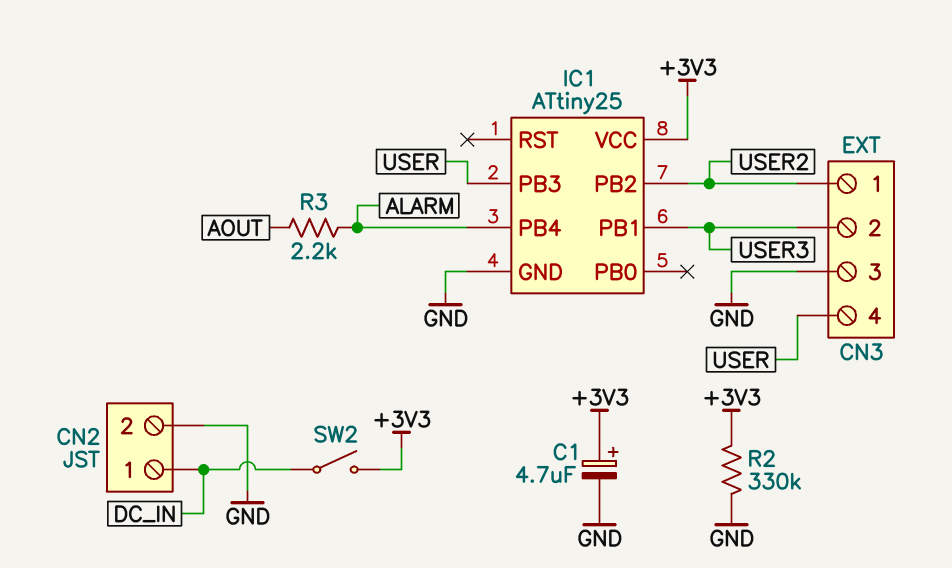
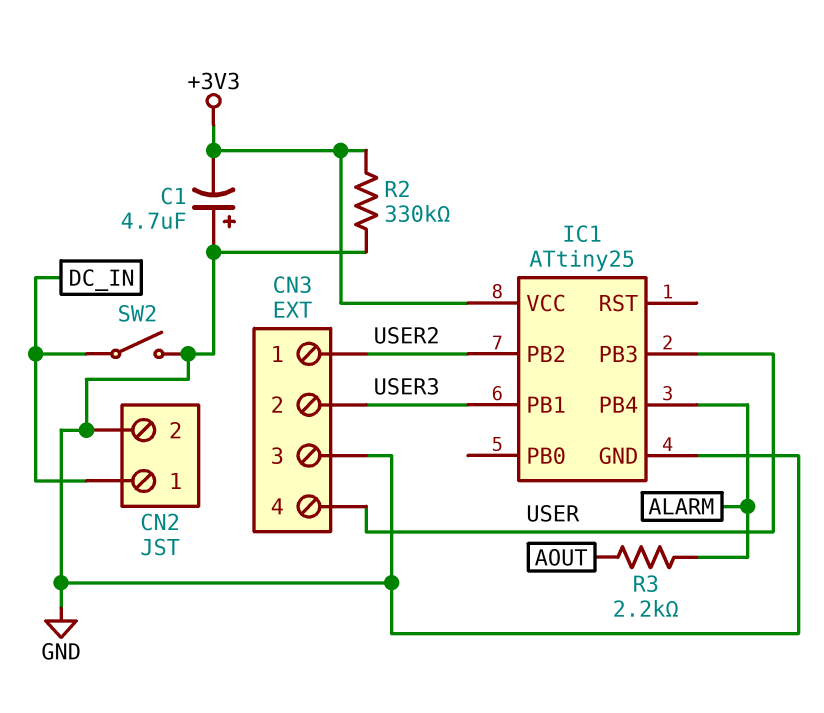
C1: 4.7uF (plus +3V3, minus GND) -> 4.7uF (plus GND, minus +3V3)
SW2: switch (+3V3, DC_IN) -> switch (DC_IN, GND)

